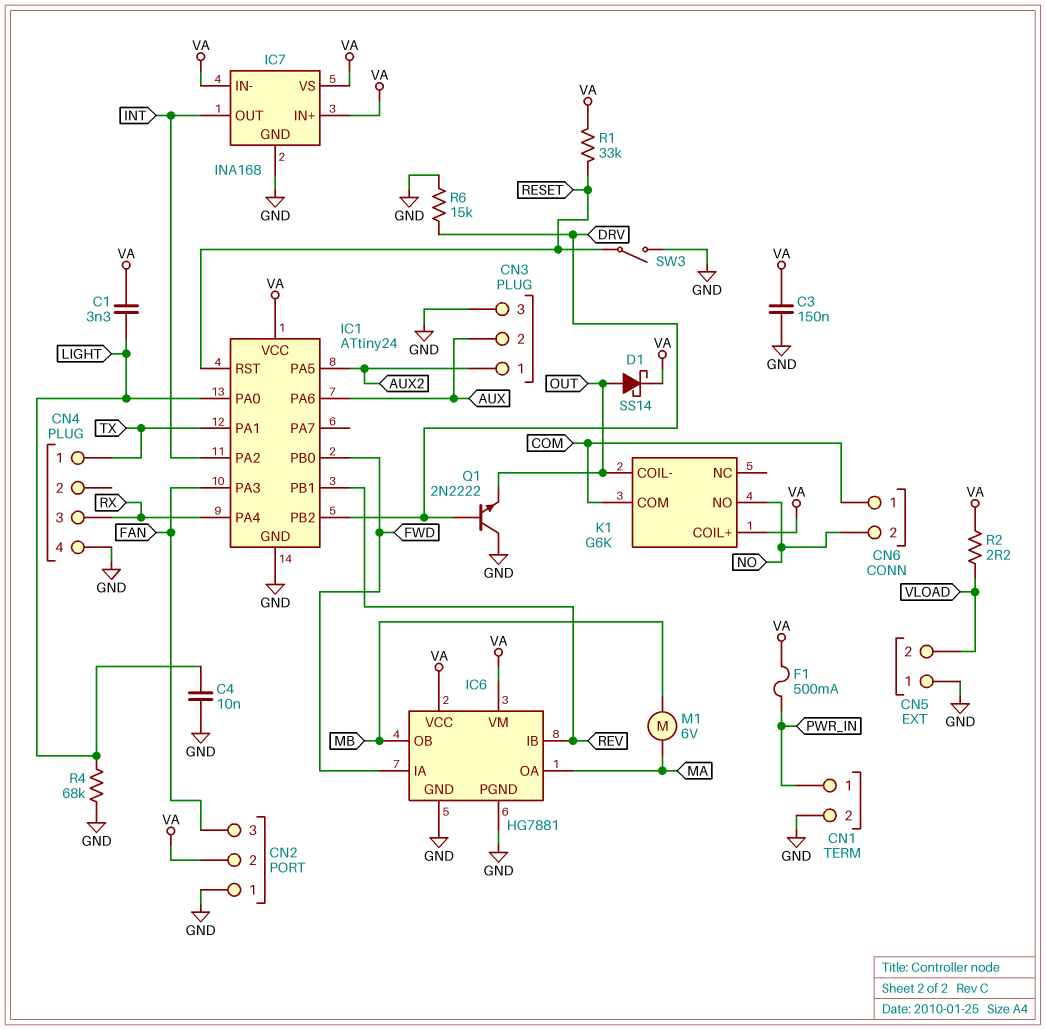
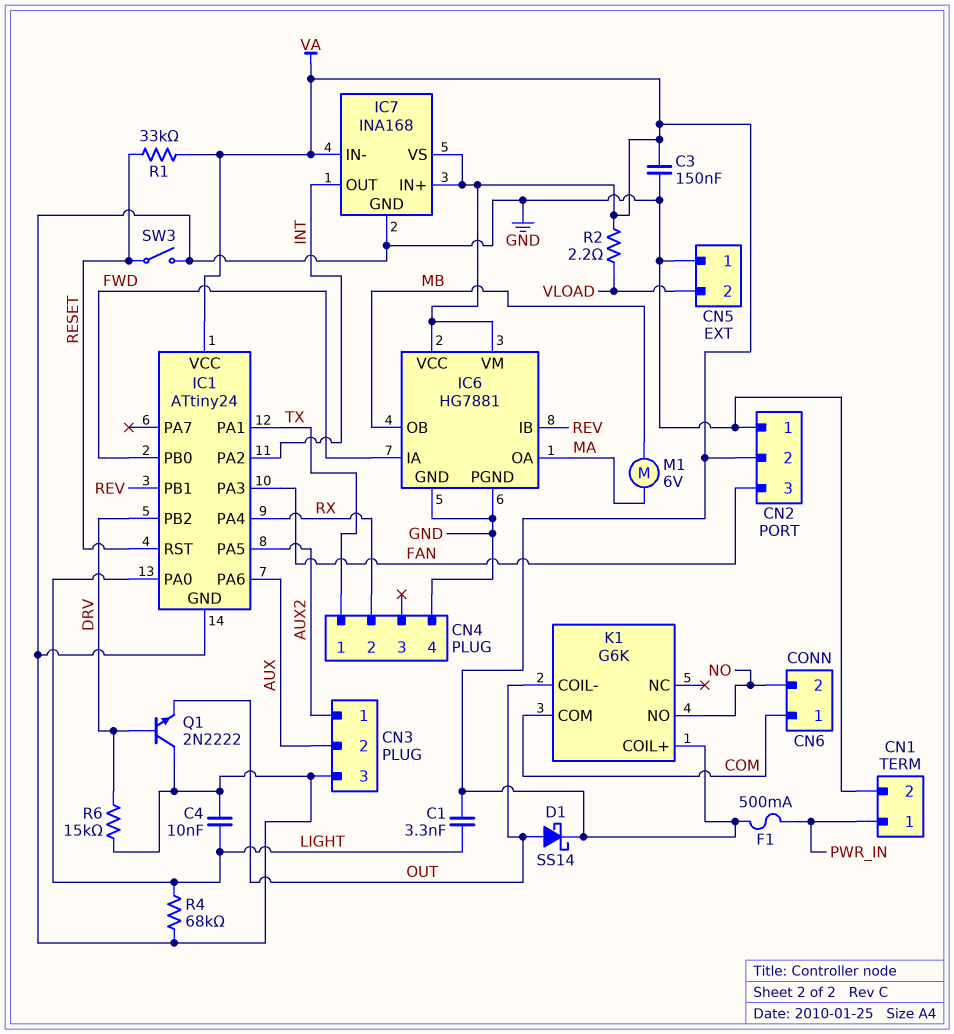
CN4 pin 2: none -> RX
CN4 pin 3: RX -> none

